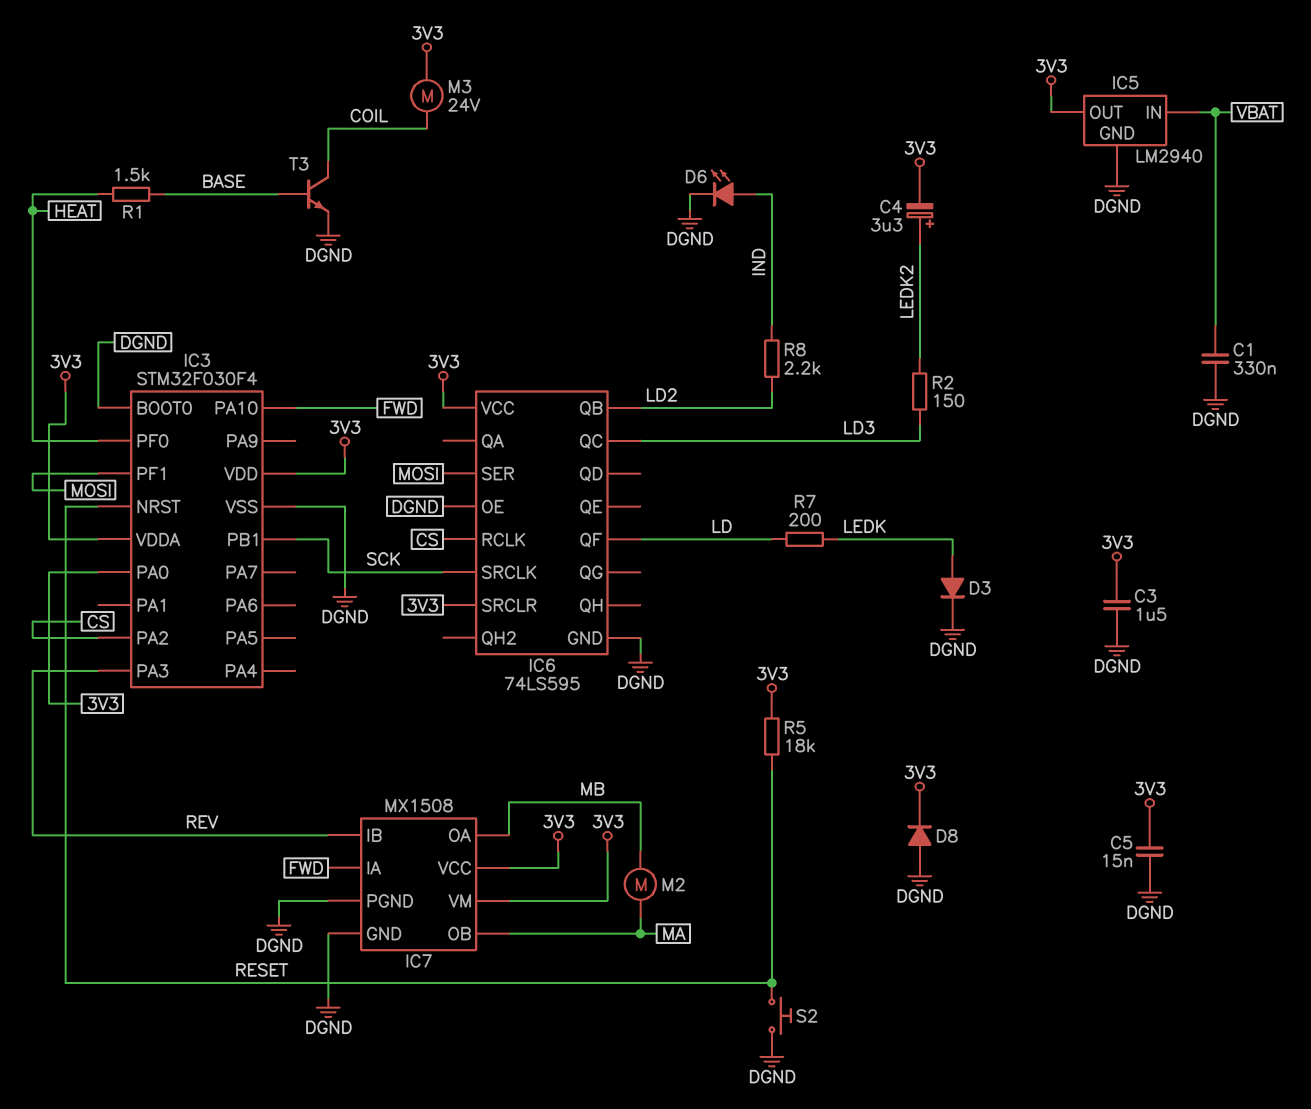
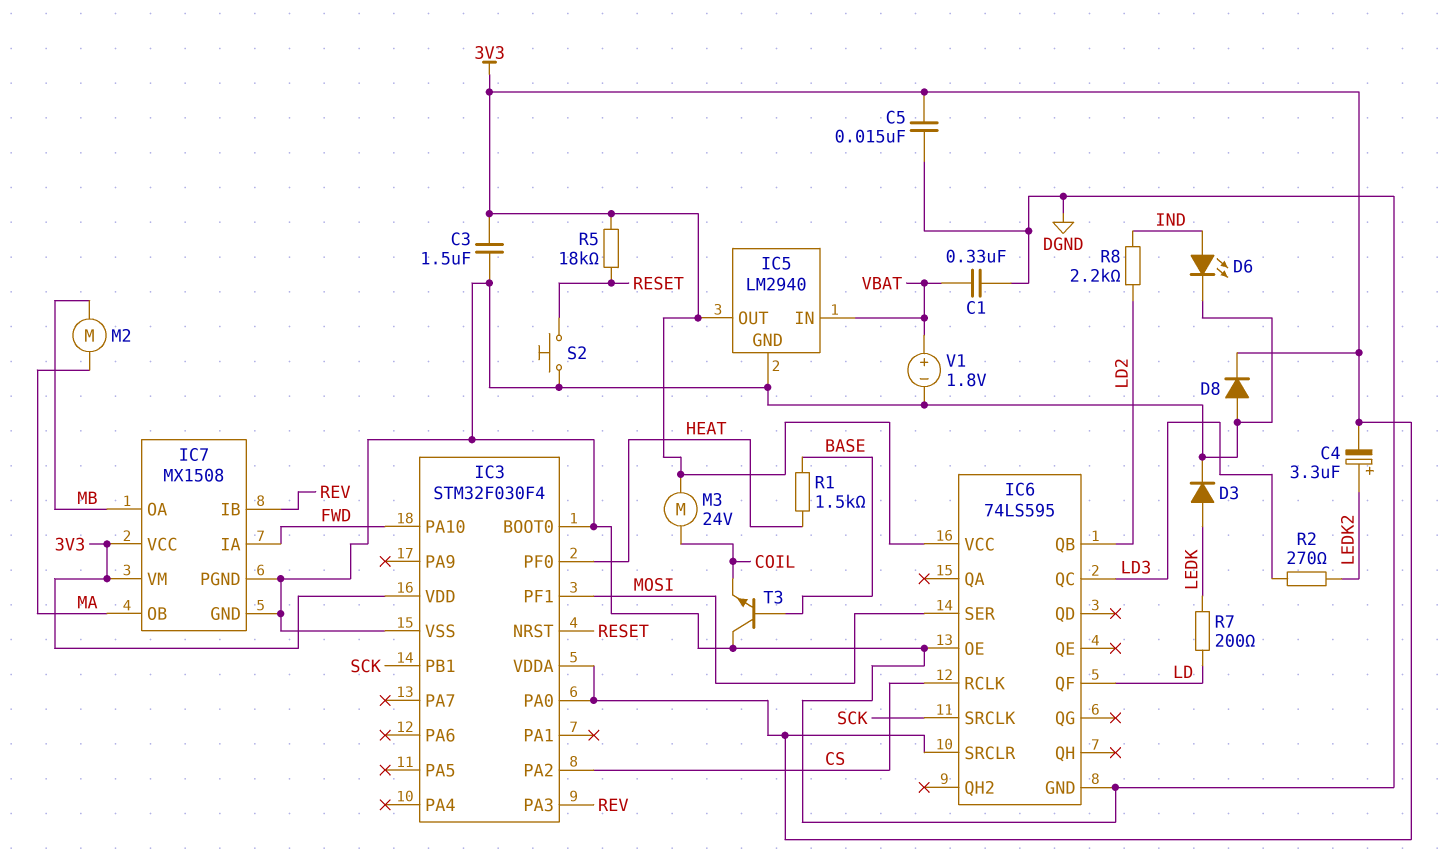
R2: 150 (LD3, LEDK2) -> 270 (LD3, LEDK2)
T3: NPN (B BASE, C COIL, E DGND) -> NPN (B BASE, C DGND, E COIL)
V1: none -> 1.8V (plus VBAT, minus DGND)

